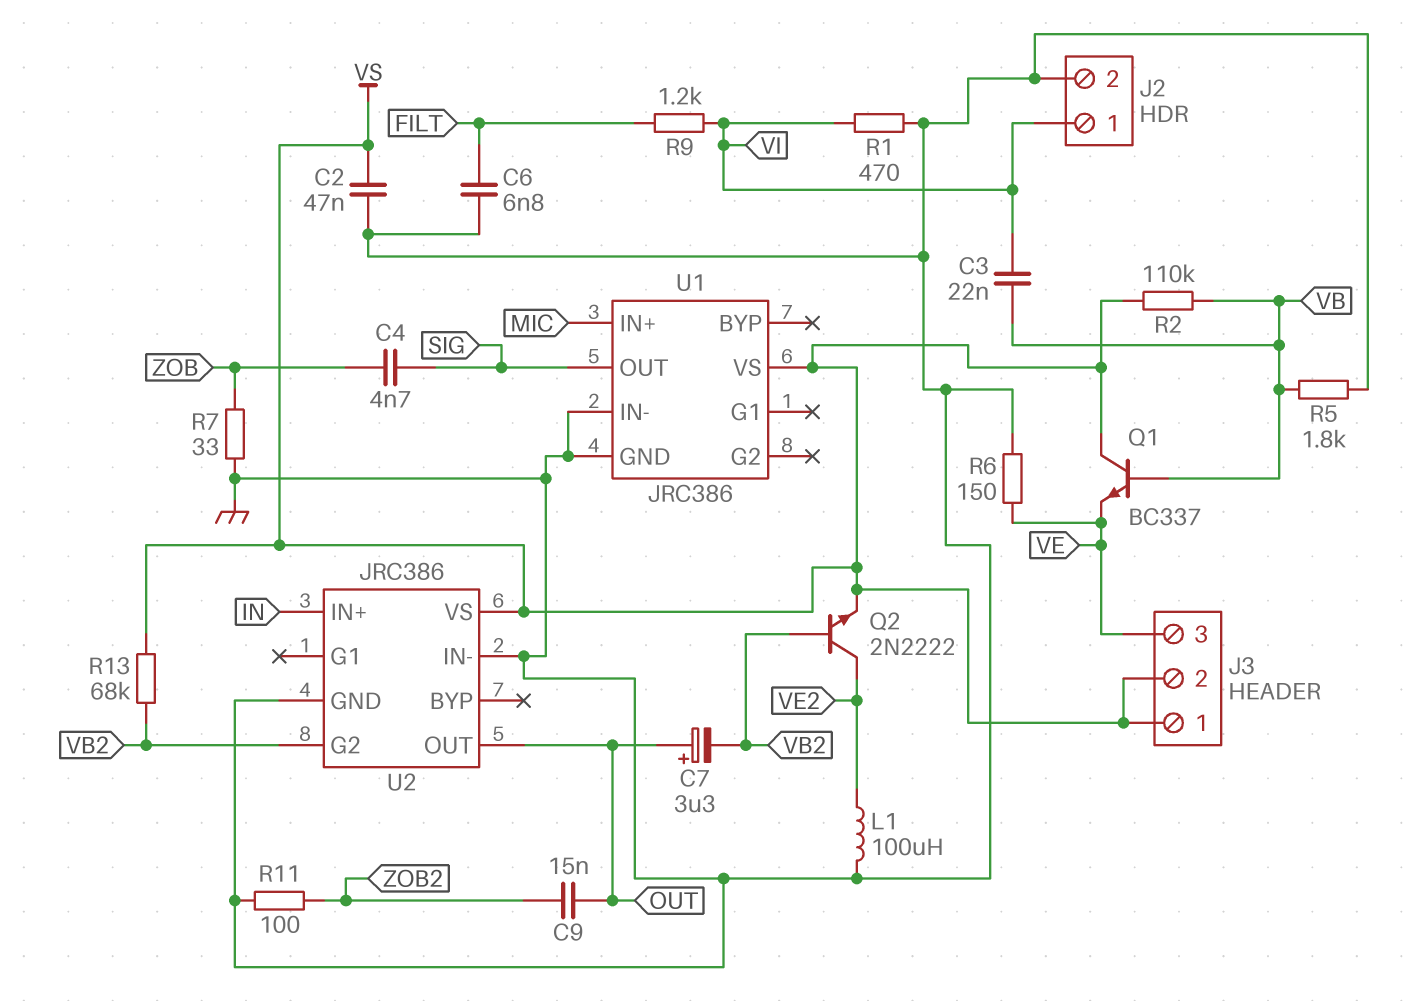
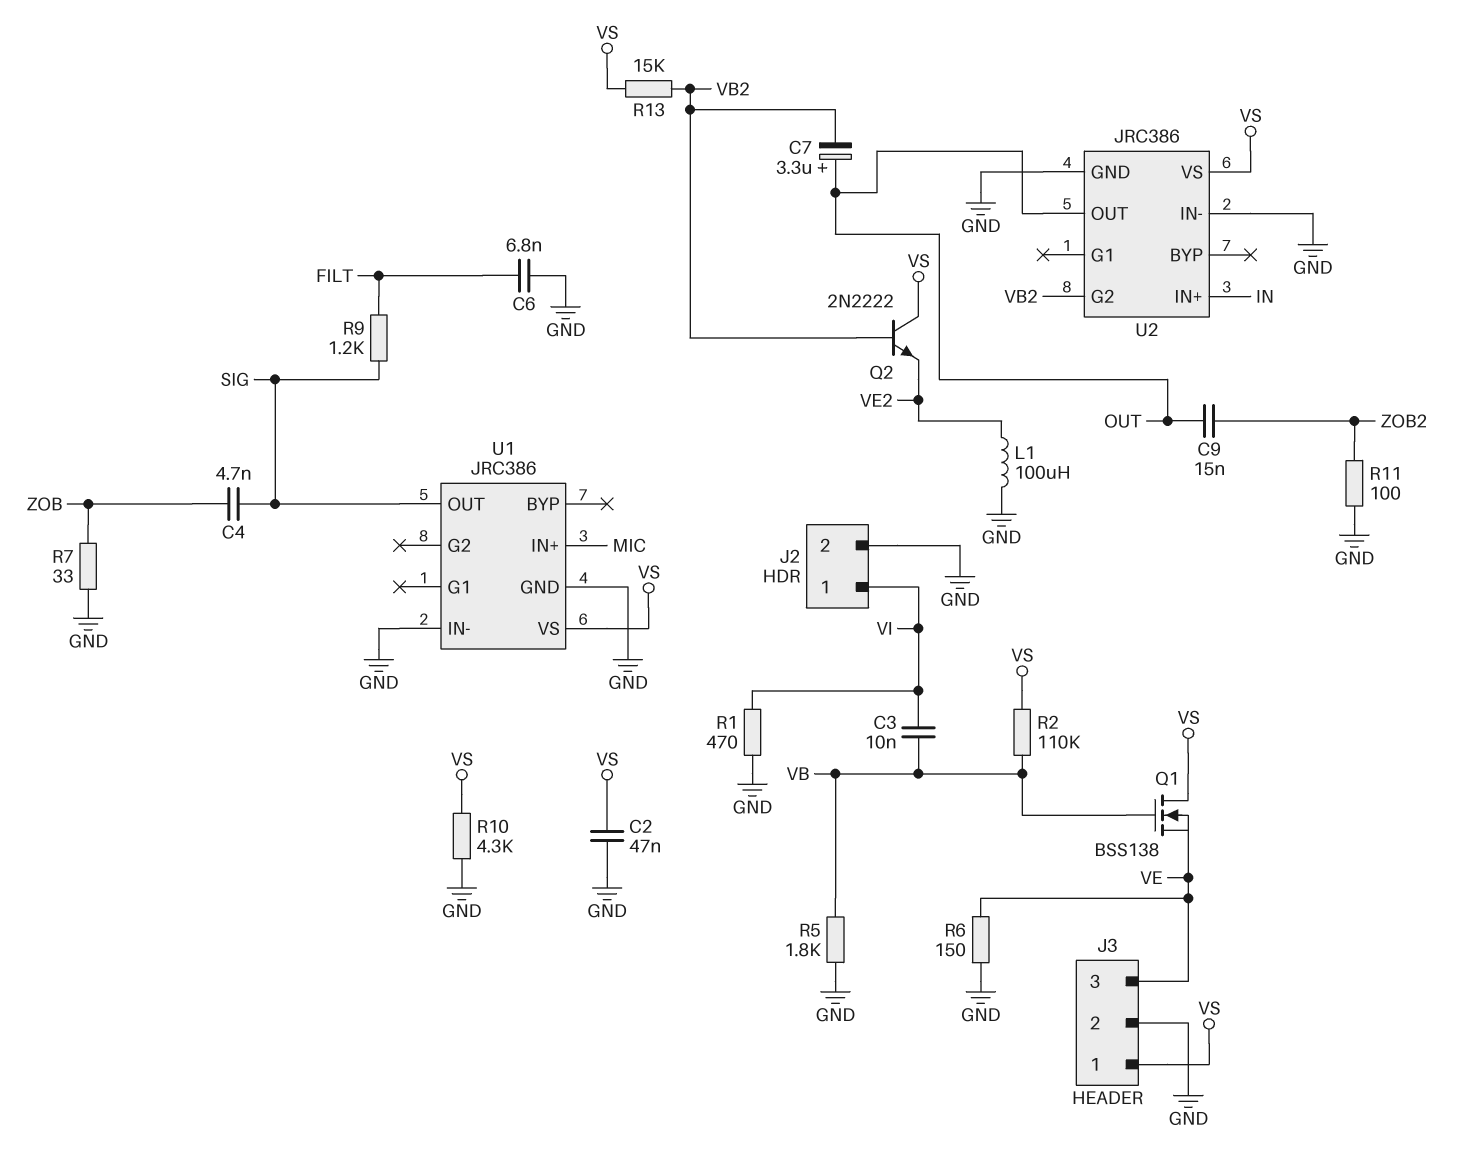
C3: 22nF (VB, VI) -> 10nF (VB, VI)
J3 pin 2: VS -> GND
Q1: NPN BC337 (B VB, C VS, E VE) -> NMOS BSS138 (G VB, D VS, S VE)
Q2: NPN 2N2222 (B VB2, C VE2, E VS) -> NPN 2N2222 (B VB2, C VS, E VE2)
R9: 1.2k (FILT, VI) -> 1.2k (FILT, SIG)
R10: none -> 4.3k (GND, VS)
R13: 68k (VB2, VS) -> 15k (VB2, VS)

